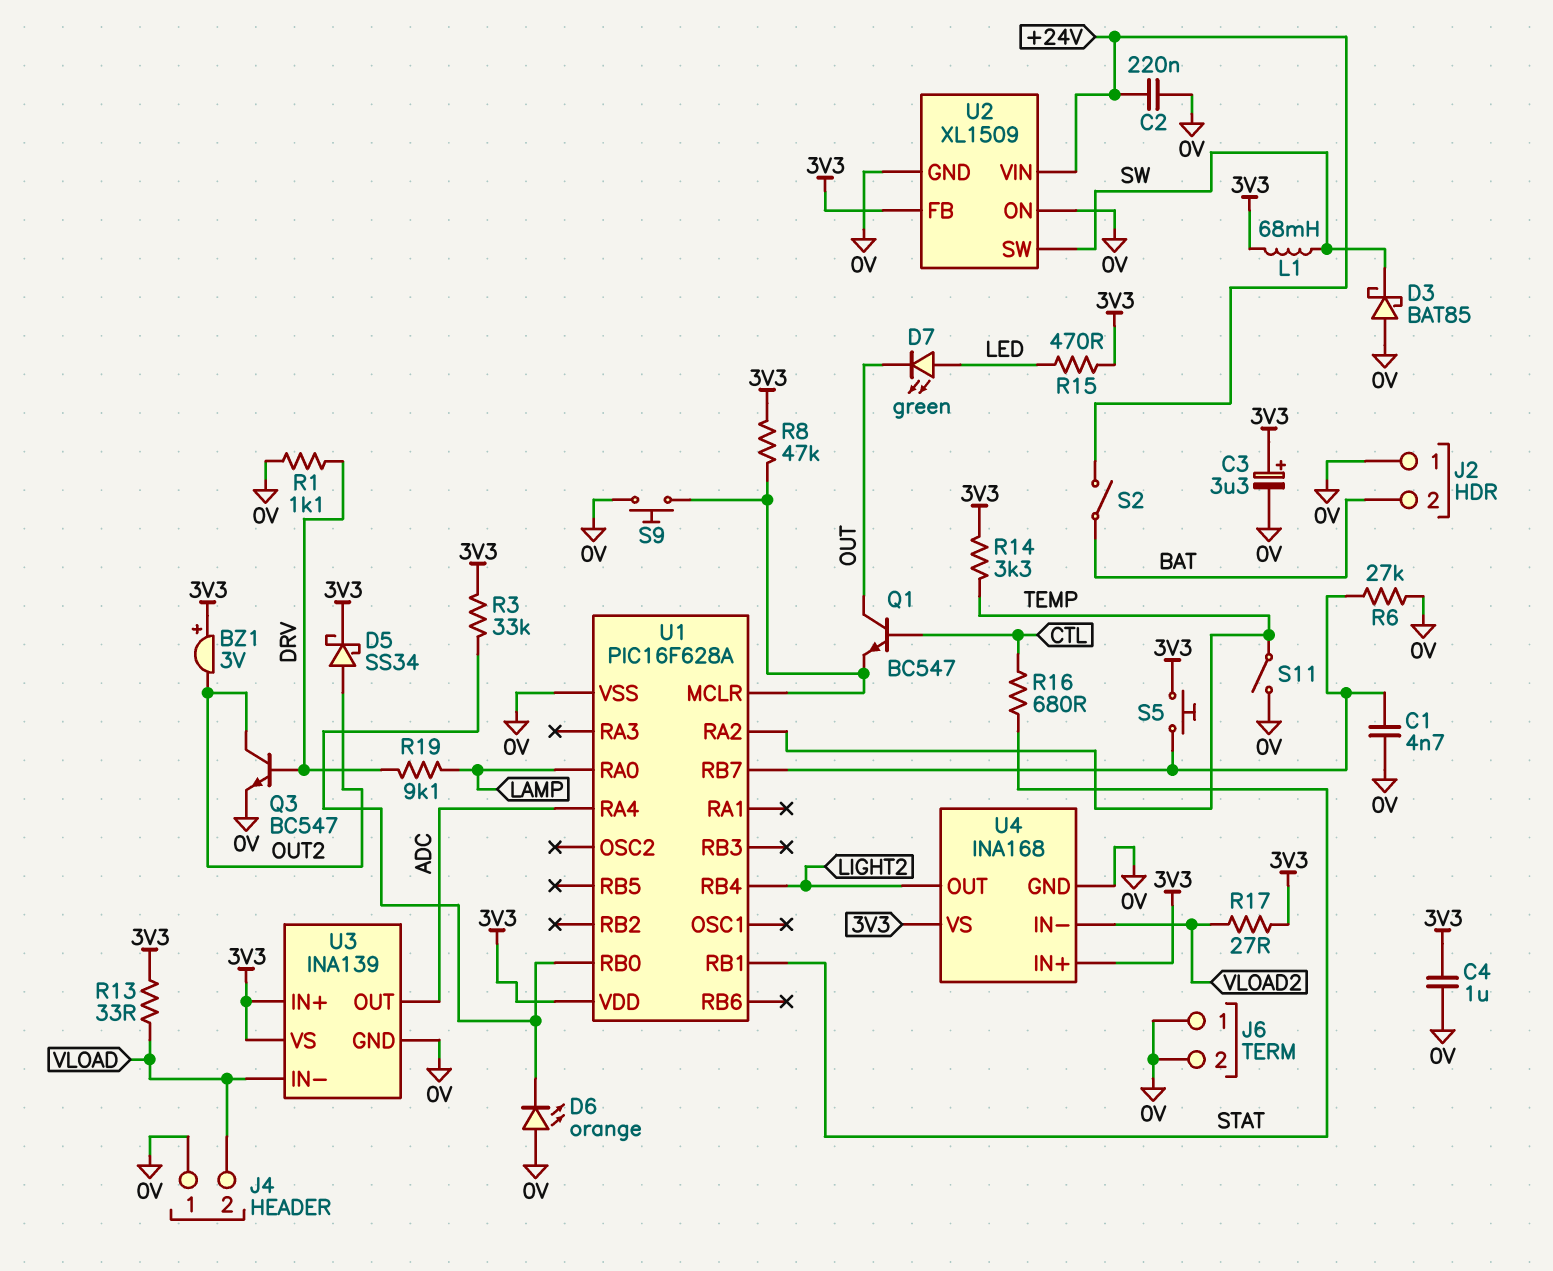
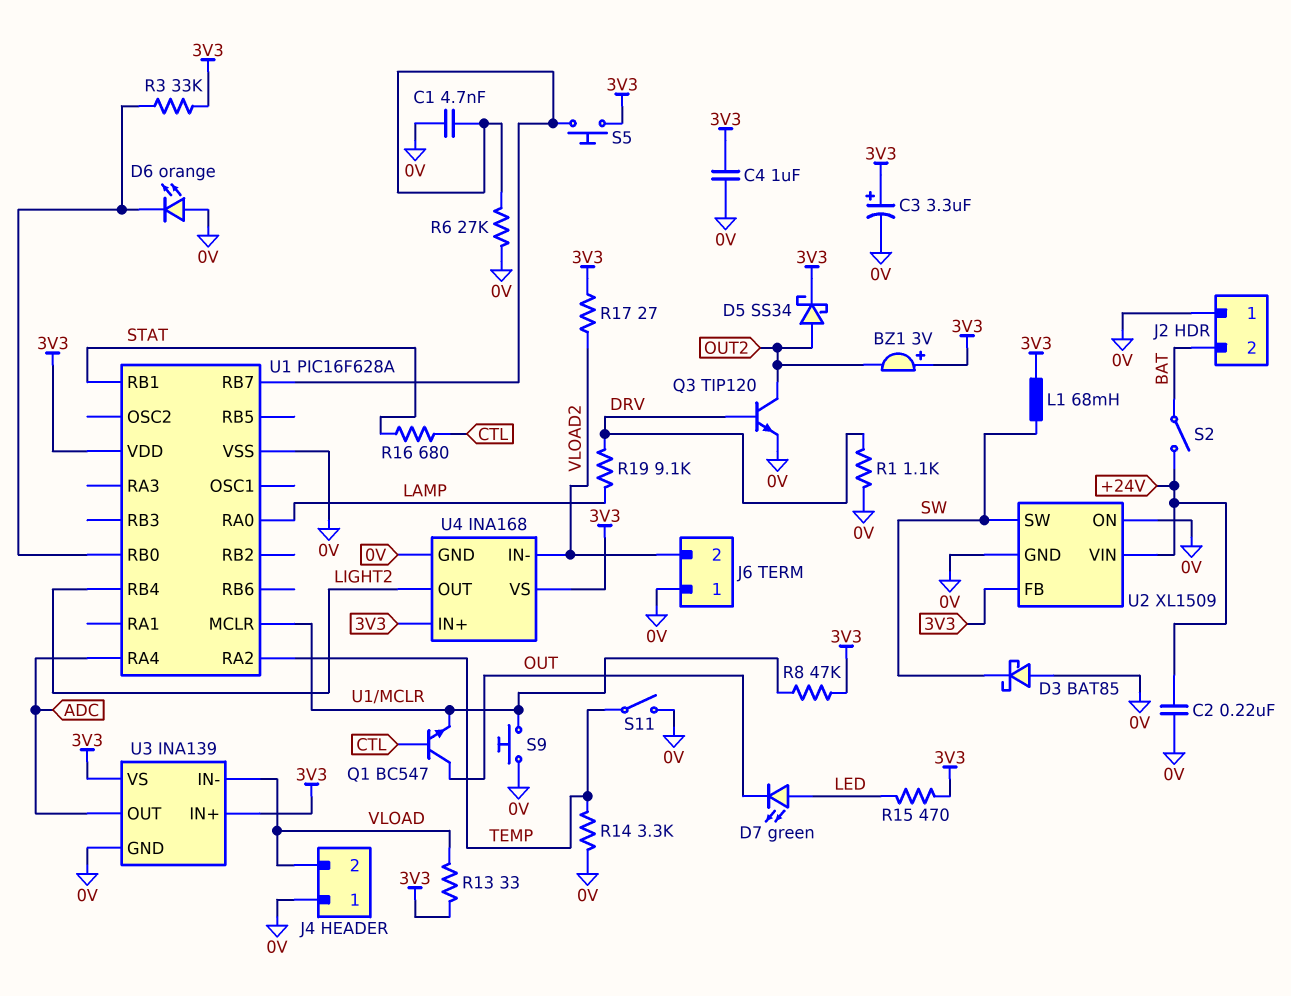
J6 pin 2: 0V -> VLOAD2
Q3: NPN BC547 (B DRV, C OUT2, E 0V) -> NPN TIP120 (B DRV, C OUT2, E 0V)
R14: 3.3k (3V3, TEMP) -> 3.3k (0V, TEMP)

